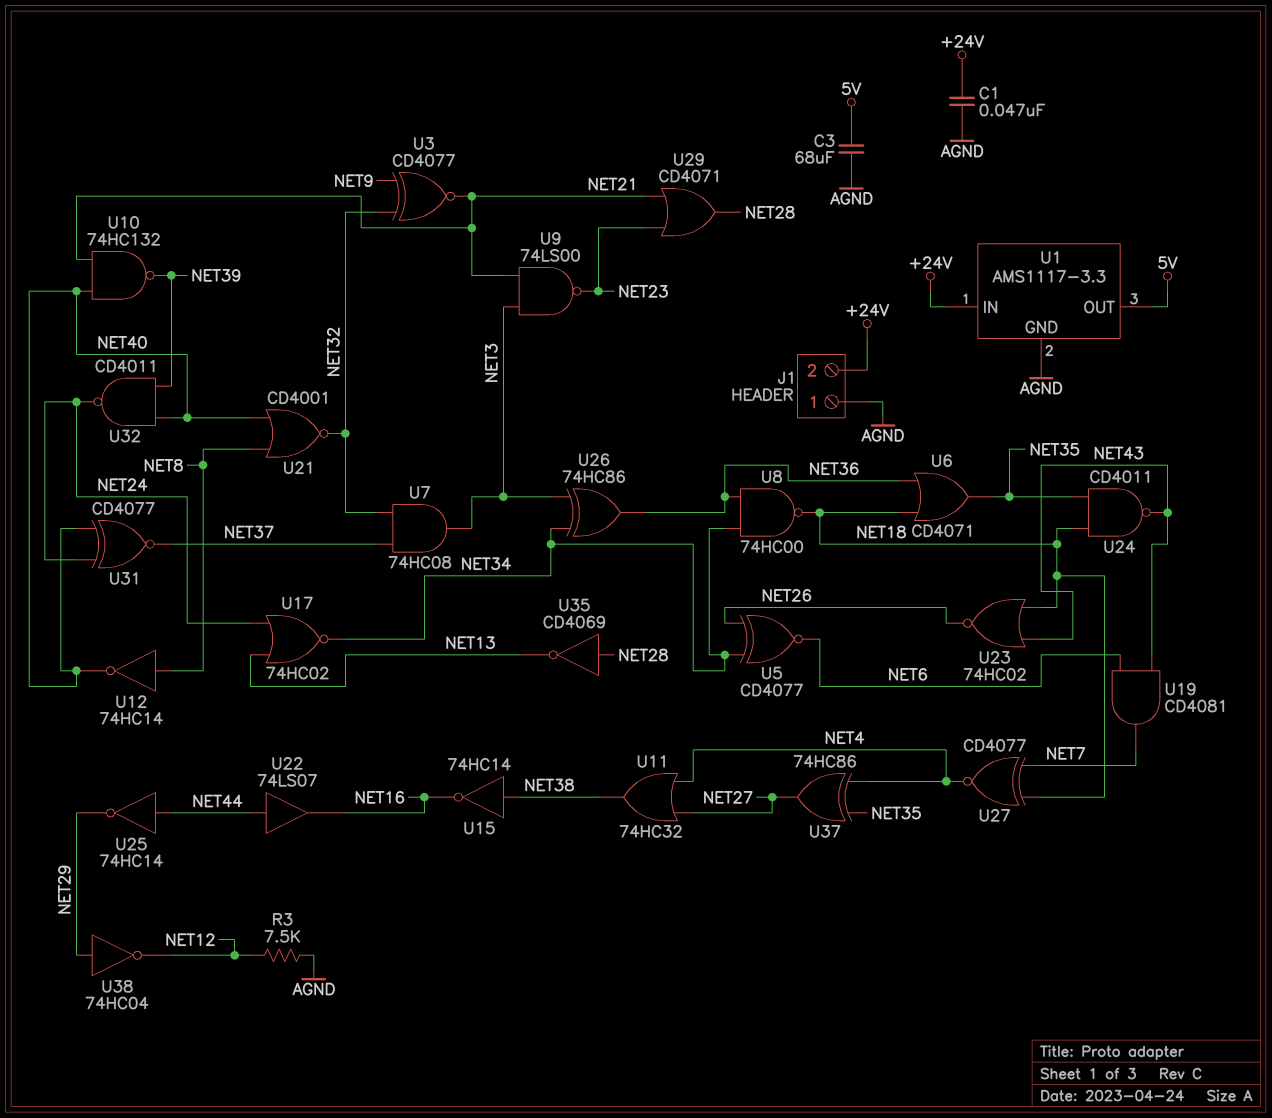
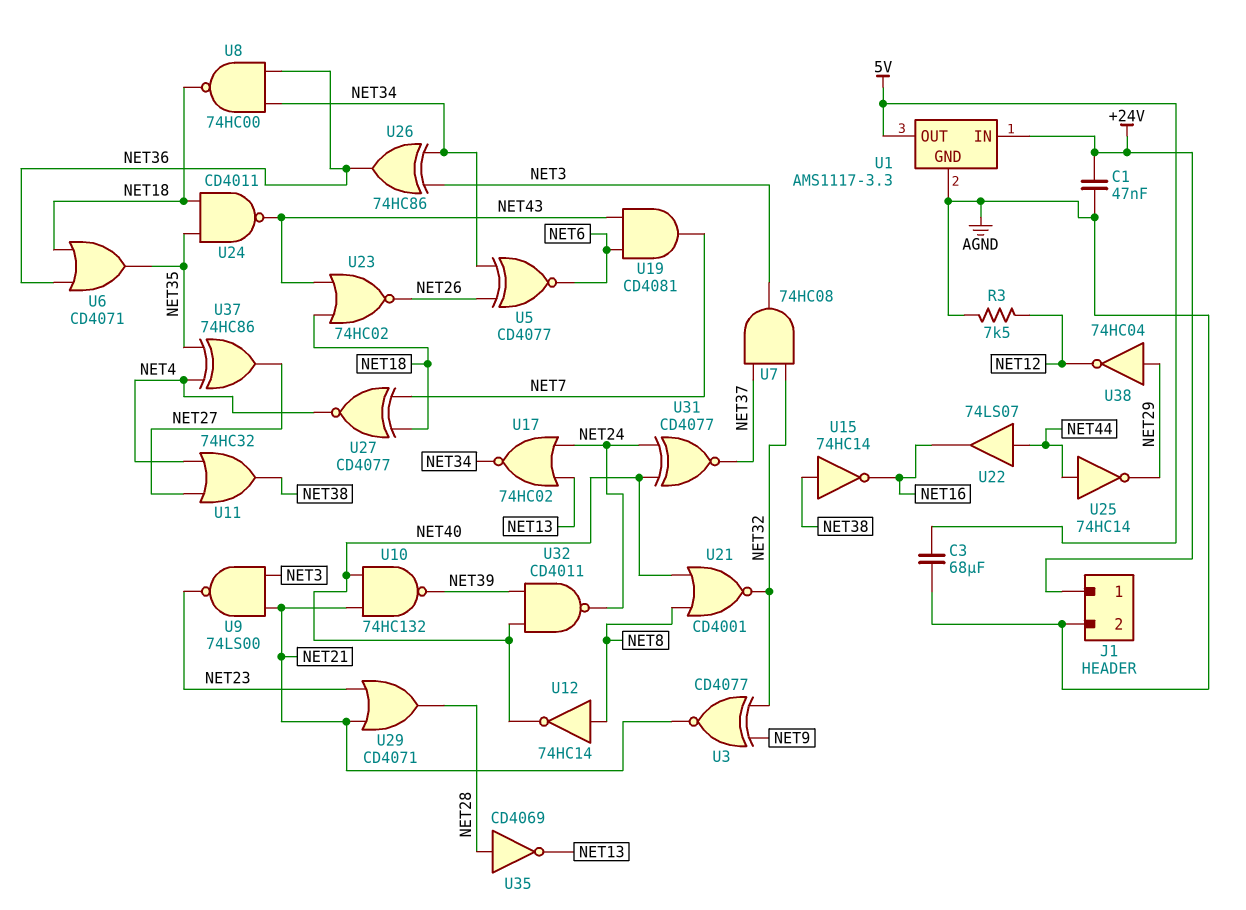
J1 pin 1: AGND -> +24V
J1 pin 2: +24V -> AGND

